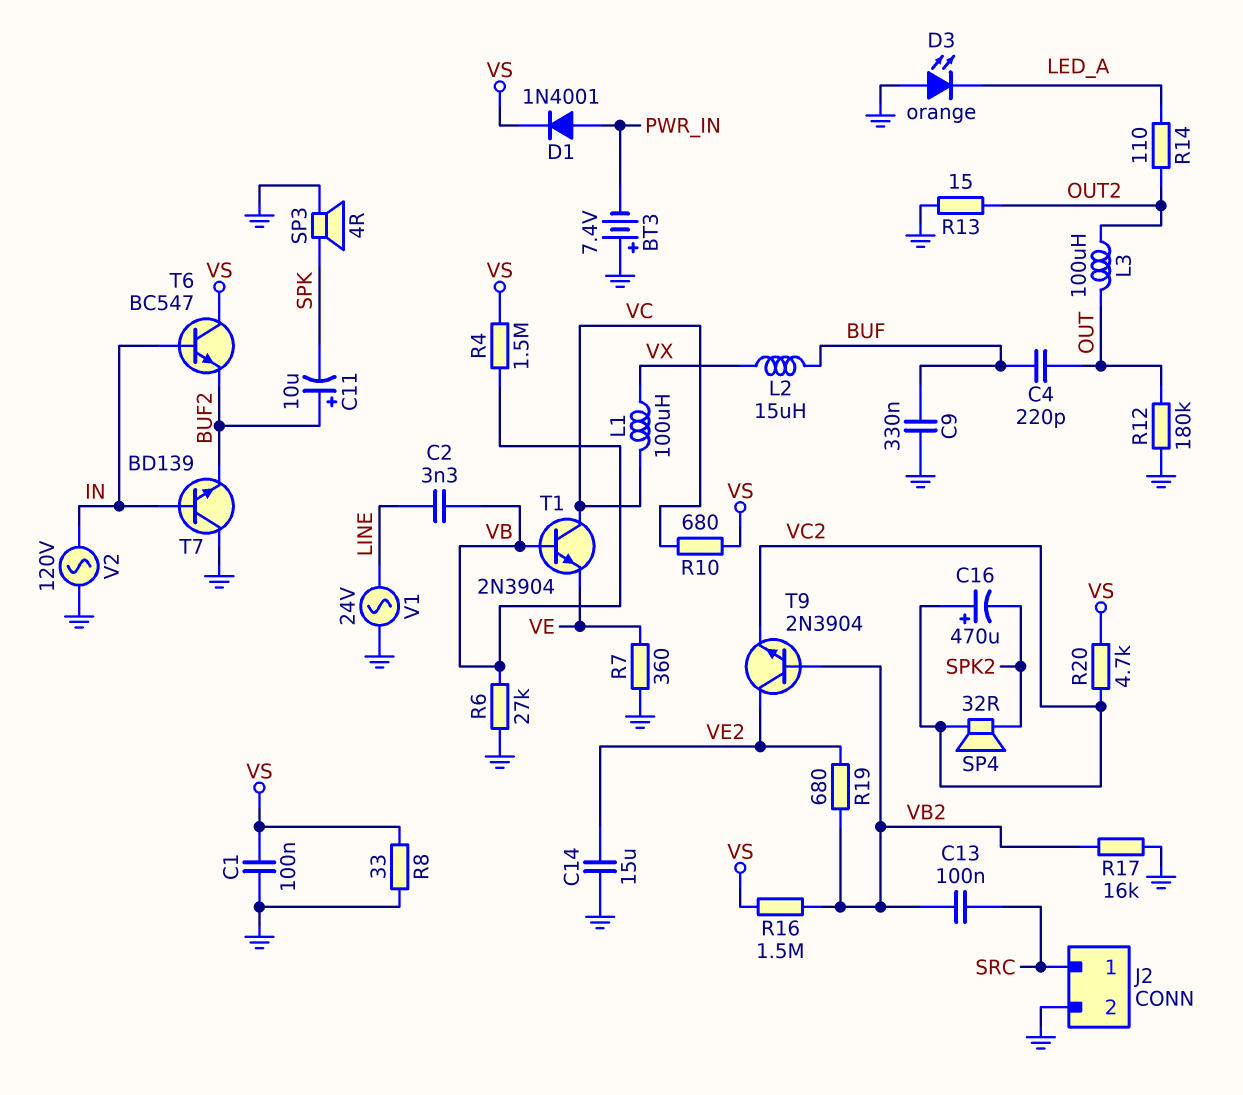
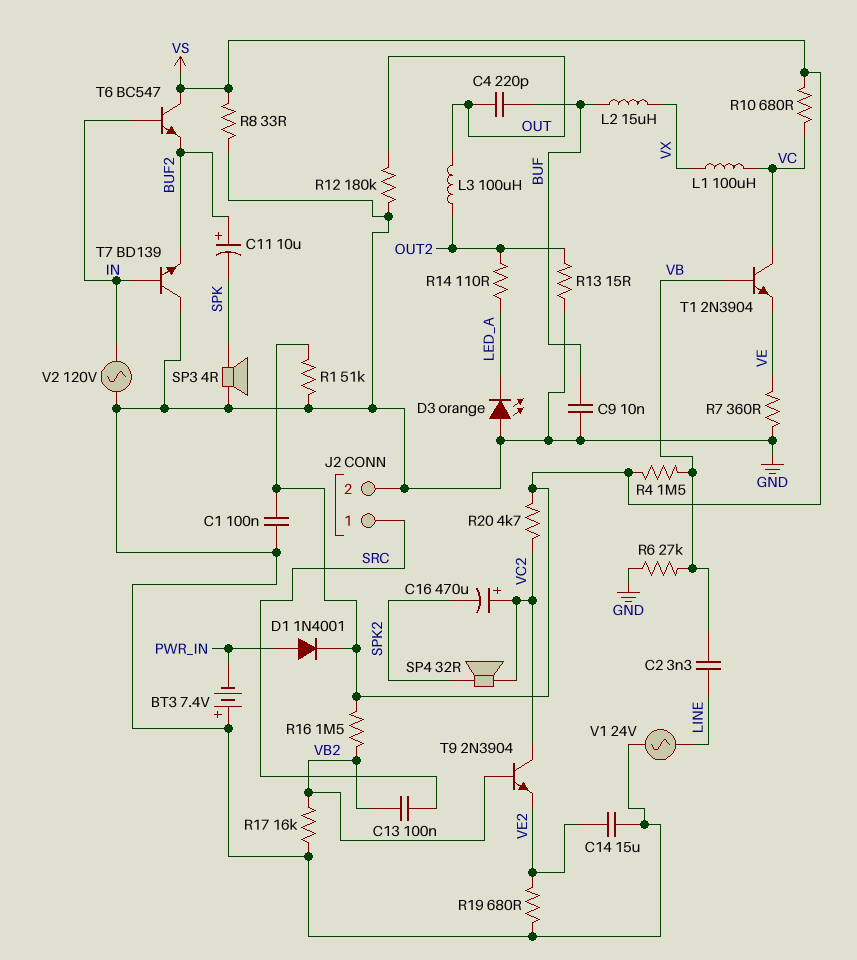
C9: 330nF (BUF, GND) -> 10nF (BUF, GND)
R1: none -> 51k (GND, VS)
R19: 680 (VB2, VE2) -> 680 (GND, VE2)
T9: NPN 2N3904 (B VB2, C VE2, E VC2) -> NPN 2N3904 (B VB2, C VC2, E VE2)

